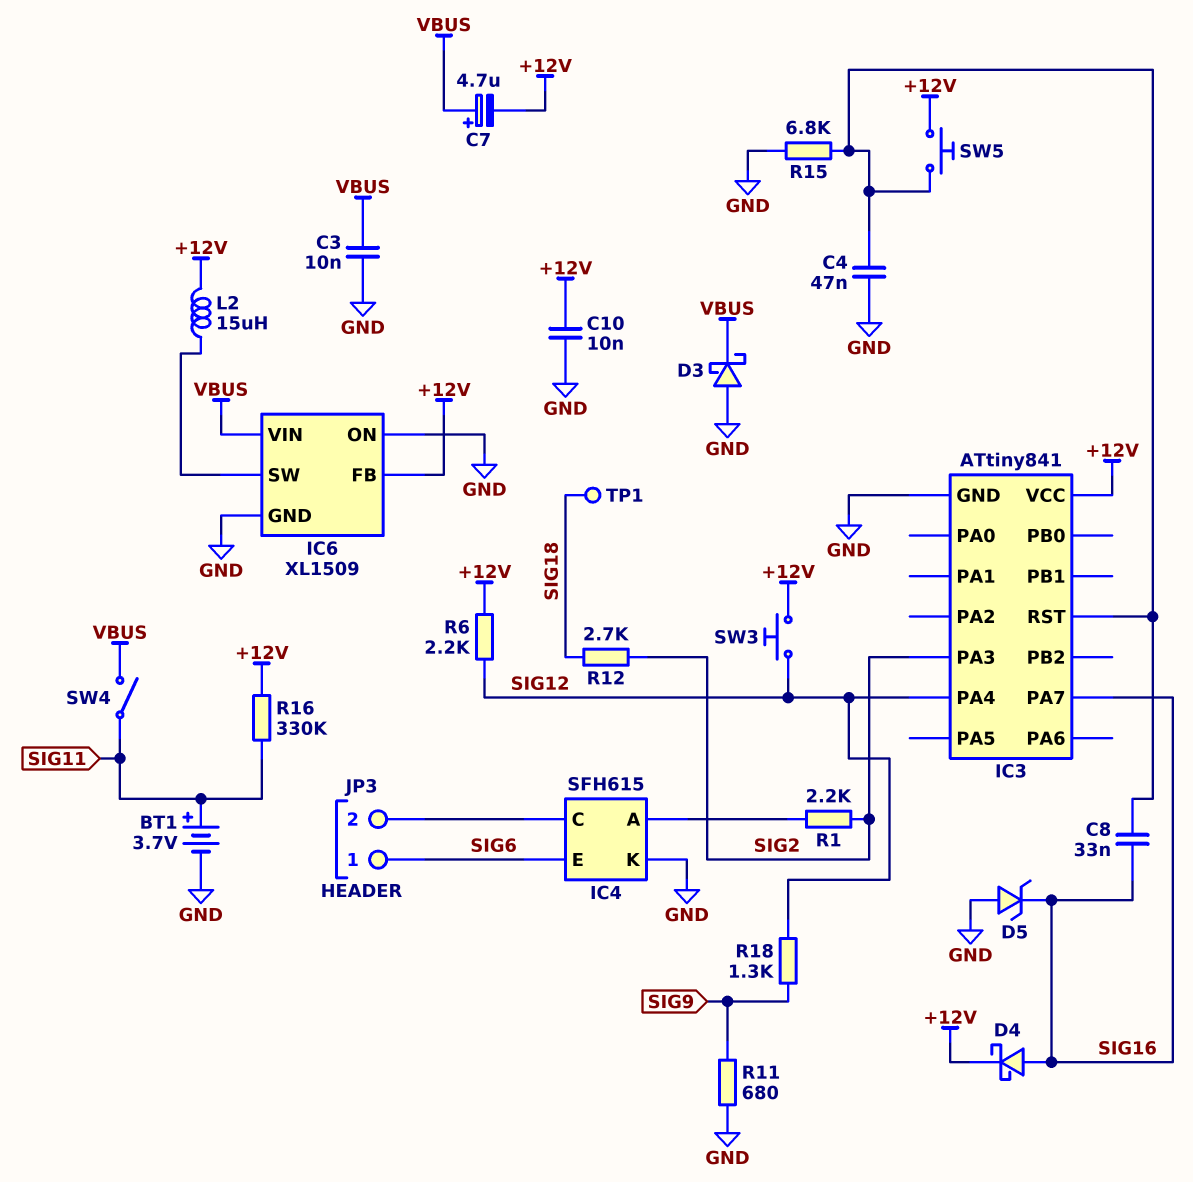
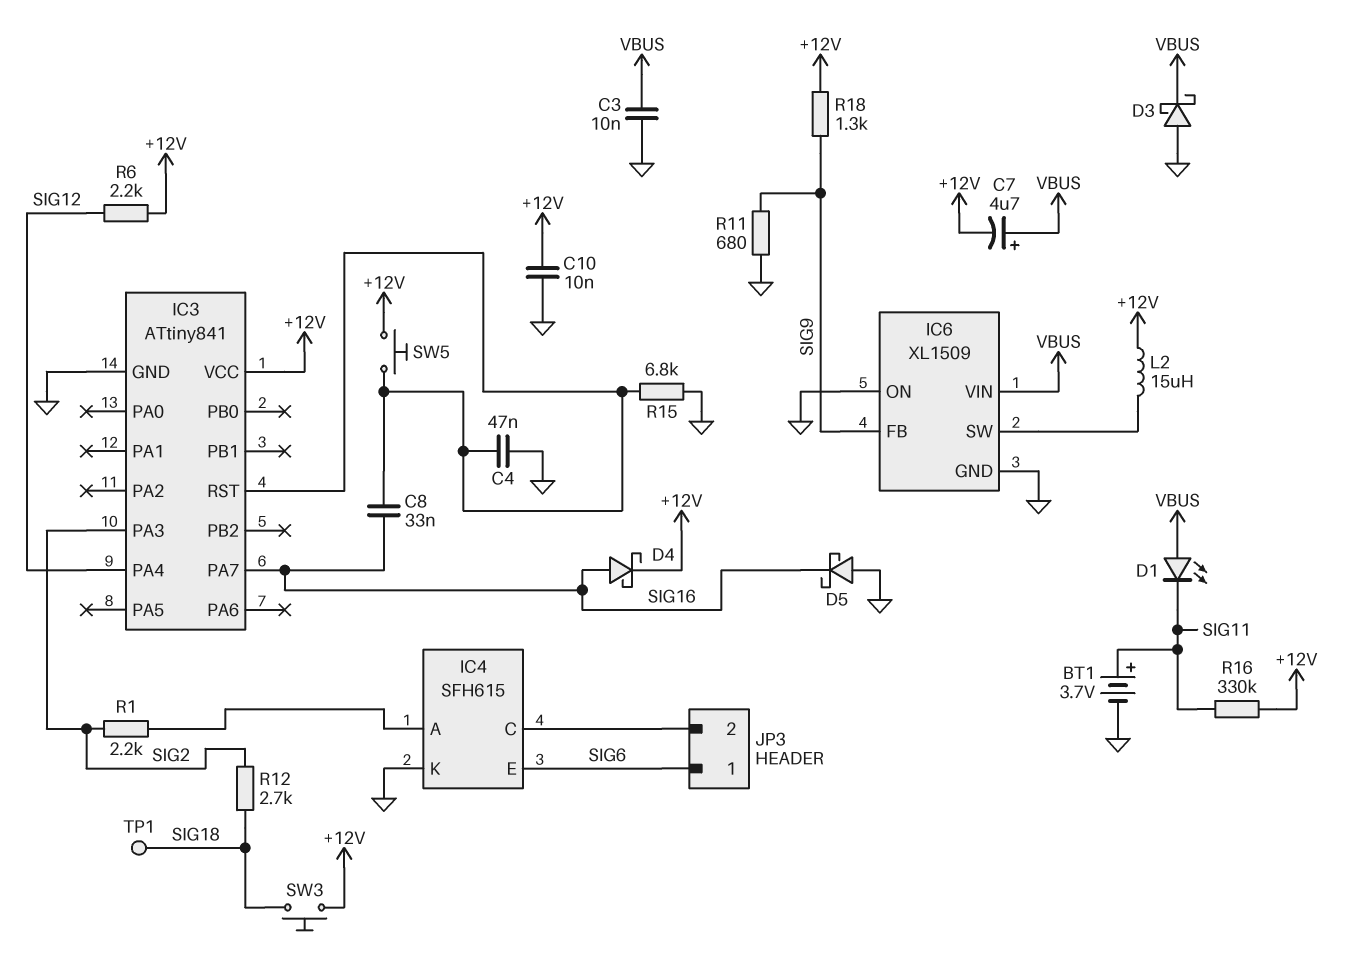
D1: none -> LED (A VBUS, K SIG11)
D5: zener (A GND, K SIG16) -> schottky (A GND, K SIG16)
IC6 pin FB: +12V -> SIG9
R18: 1.3k (SIG9, SIG12) -> 1.3k (+12V, SIG9)
SW3: button (+12V, SIG12) -> button (+12V, SIG18)
SW4: switch (SIG11, VBUS) -> none

